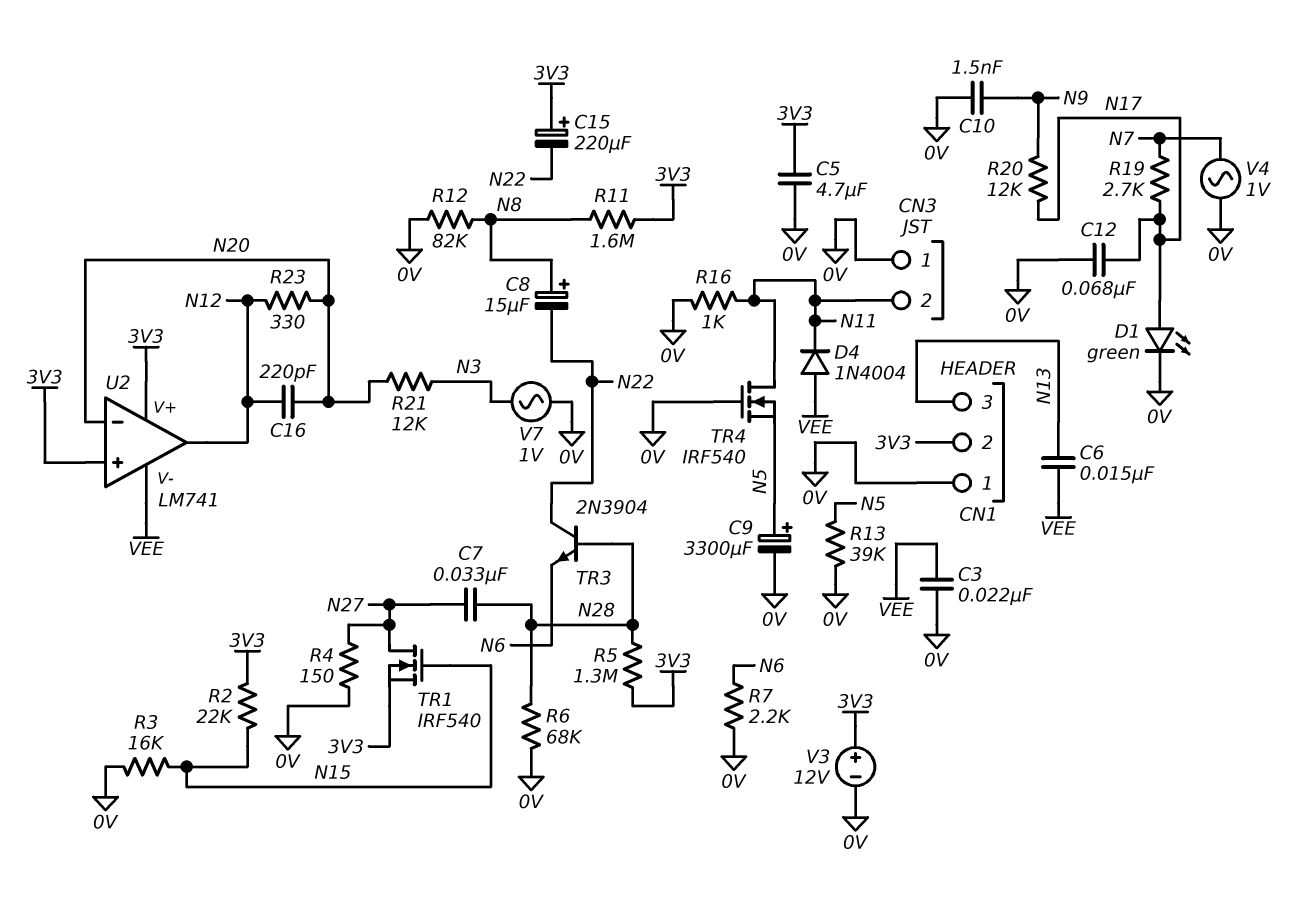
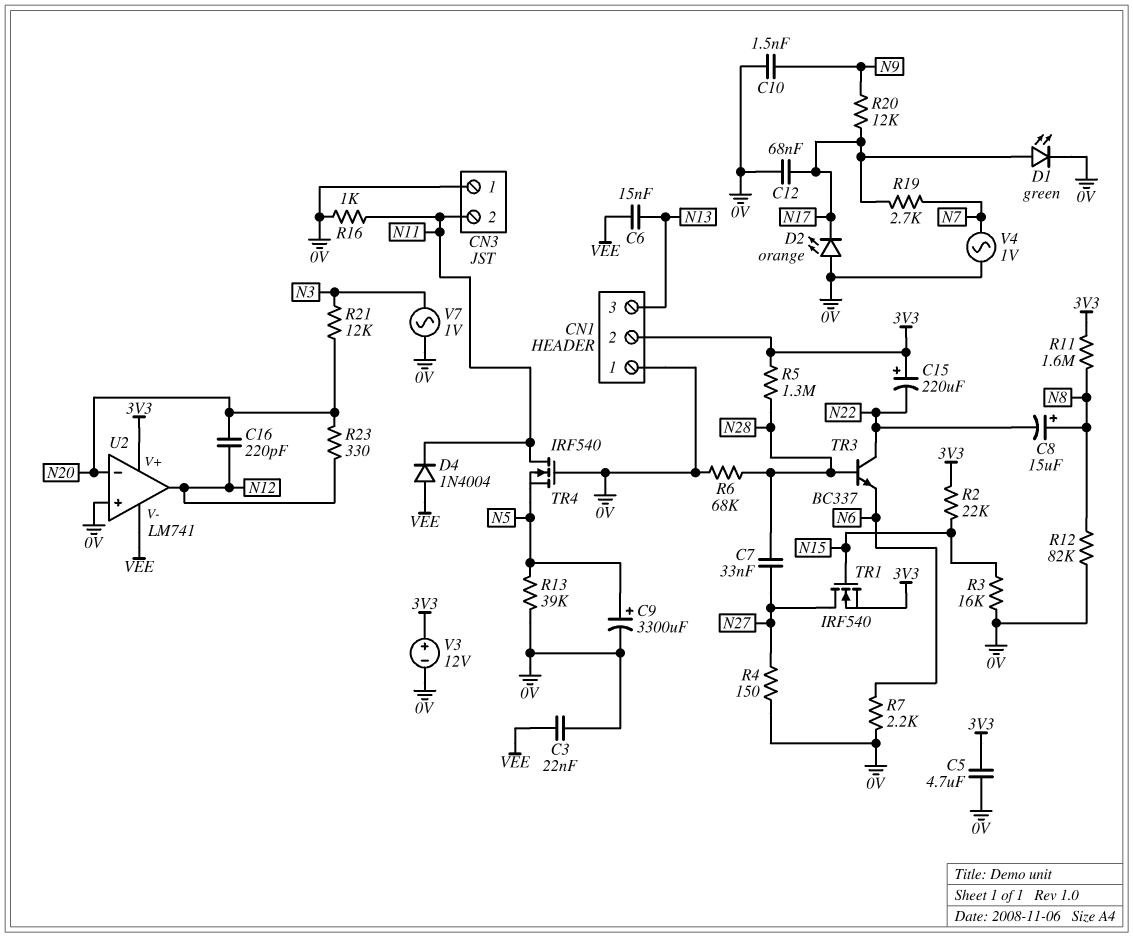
D2: none -> LED orange (A 0V, K N17)
TR3: NPN 2N3904 (B N28, C N22, E N6) -> NPN BC337 (B N28, C N22, E N6)
U2 pin in+: 3V3 -> 0V

